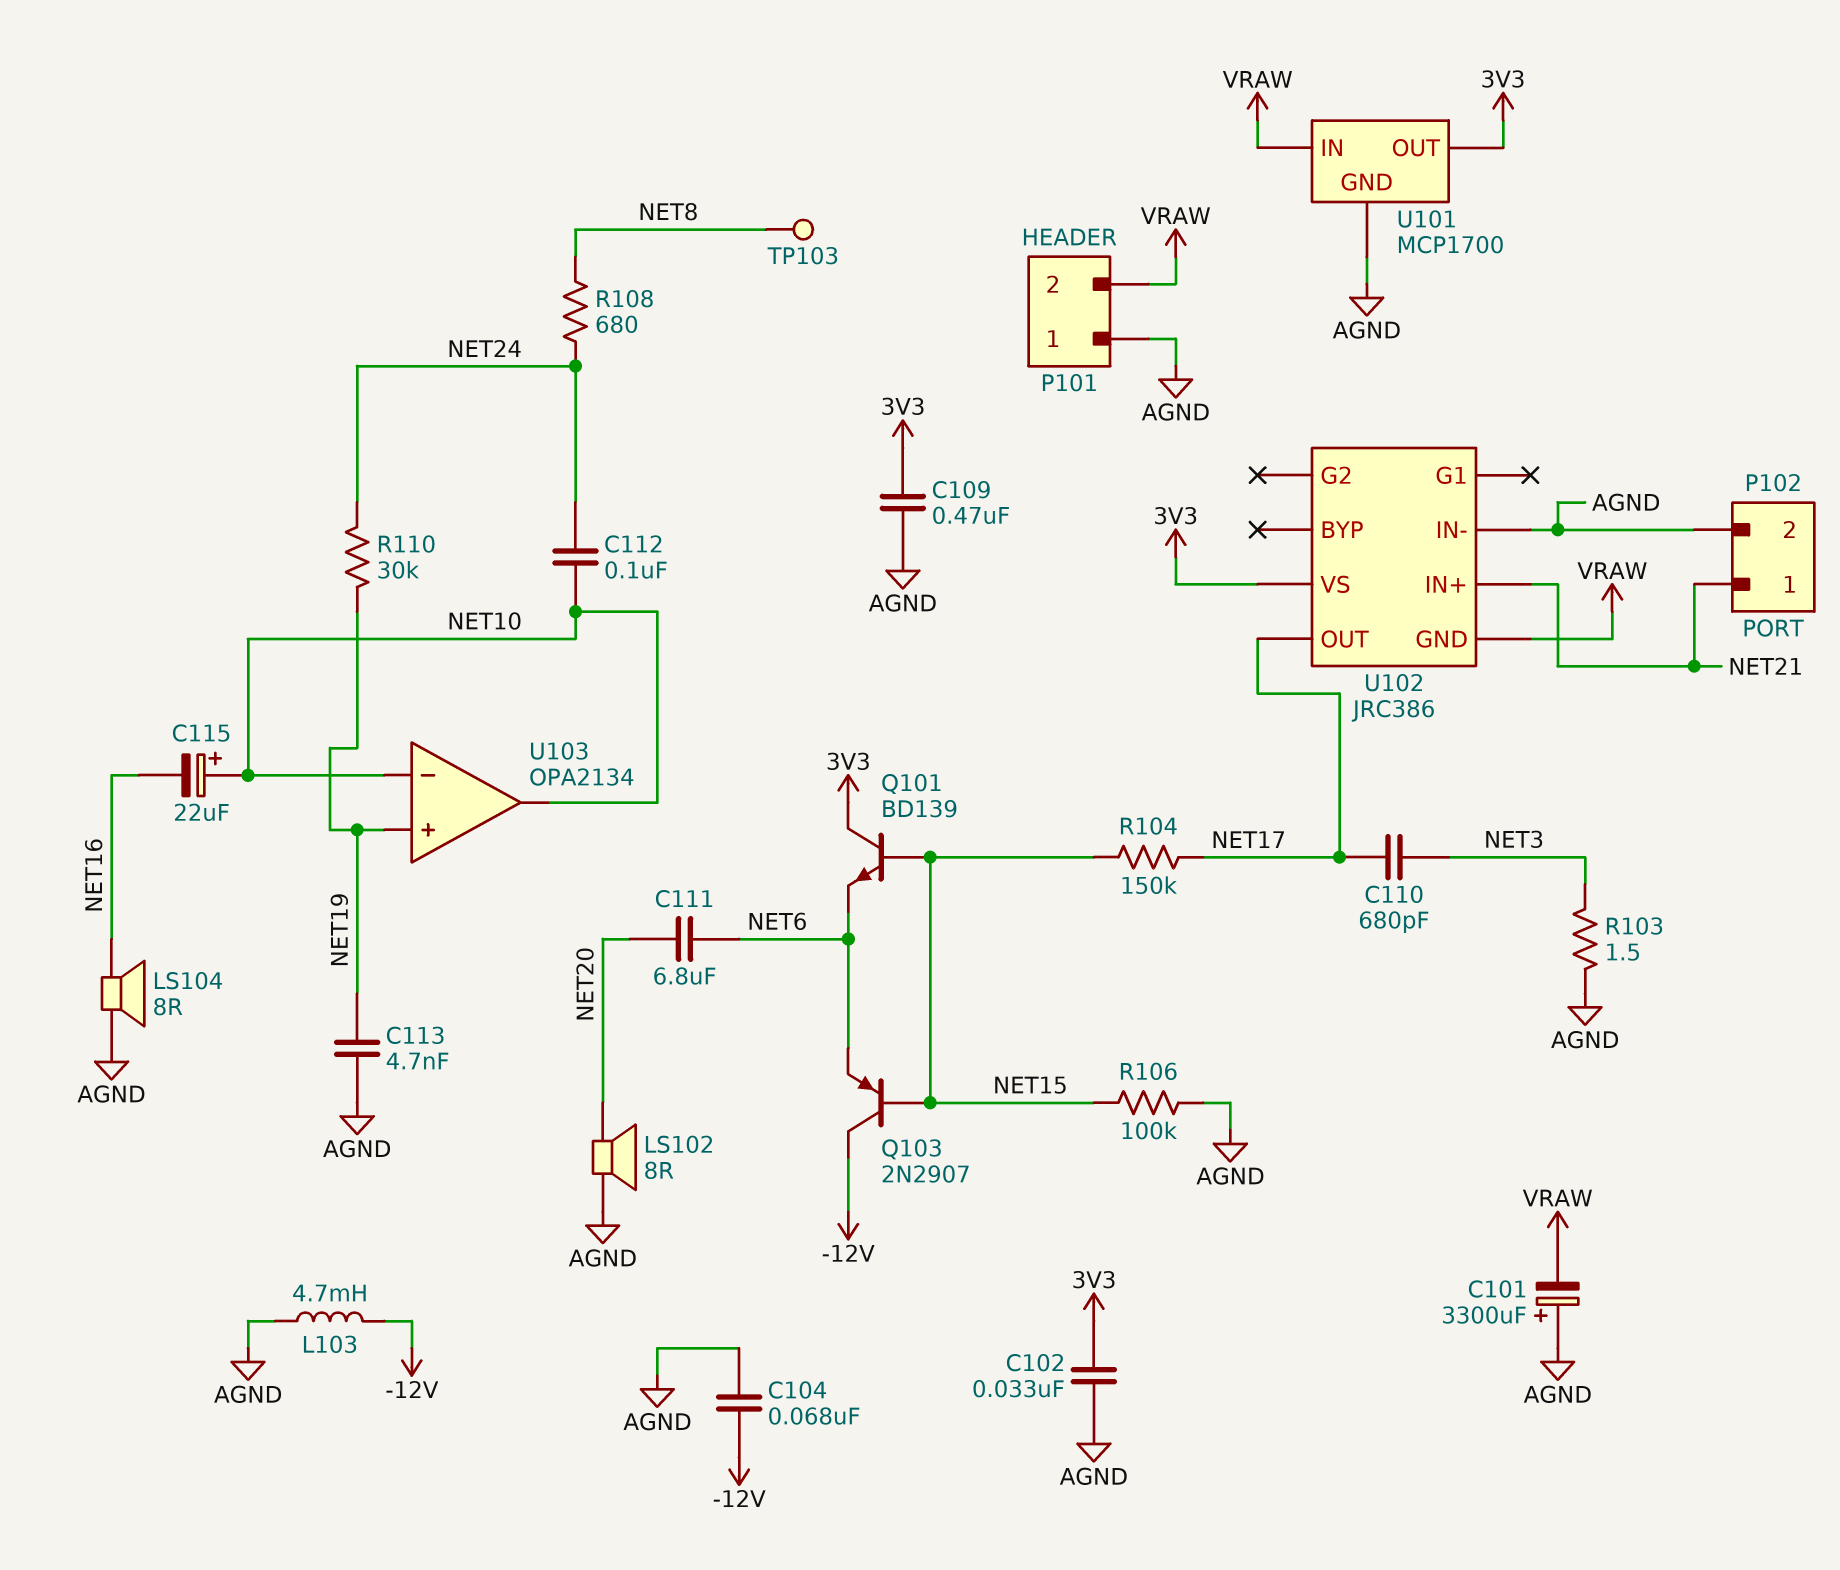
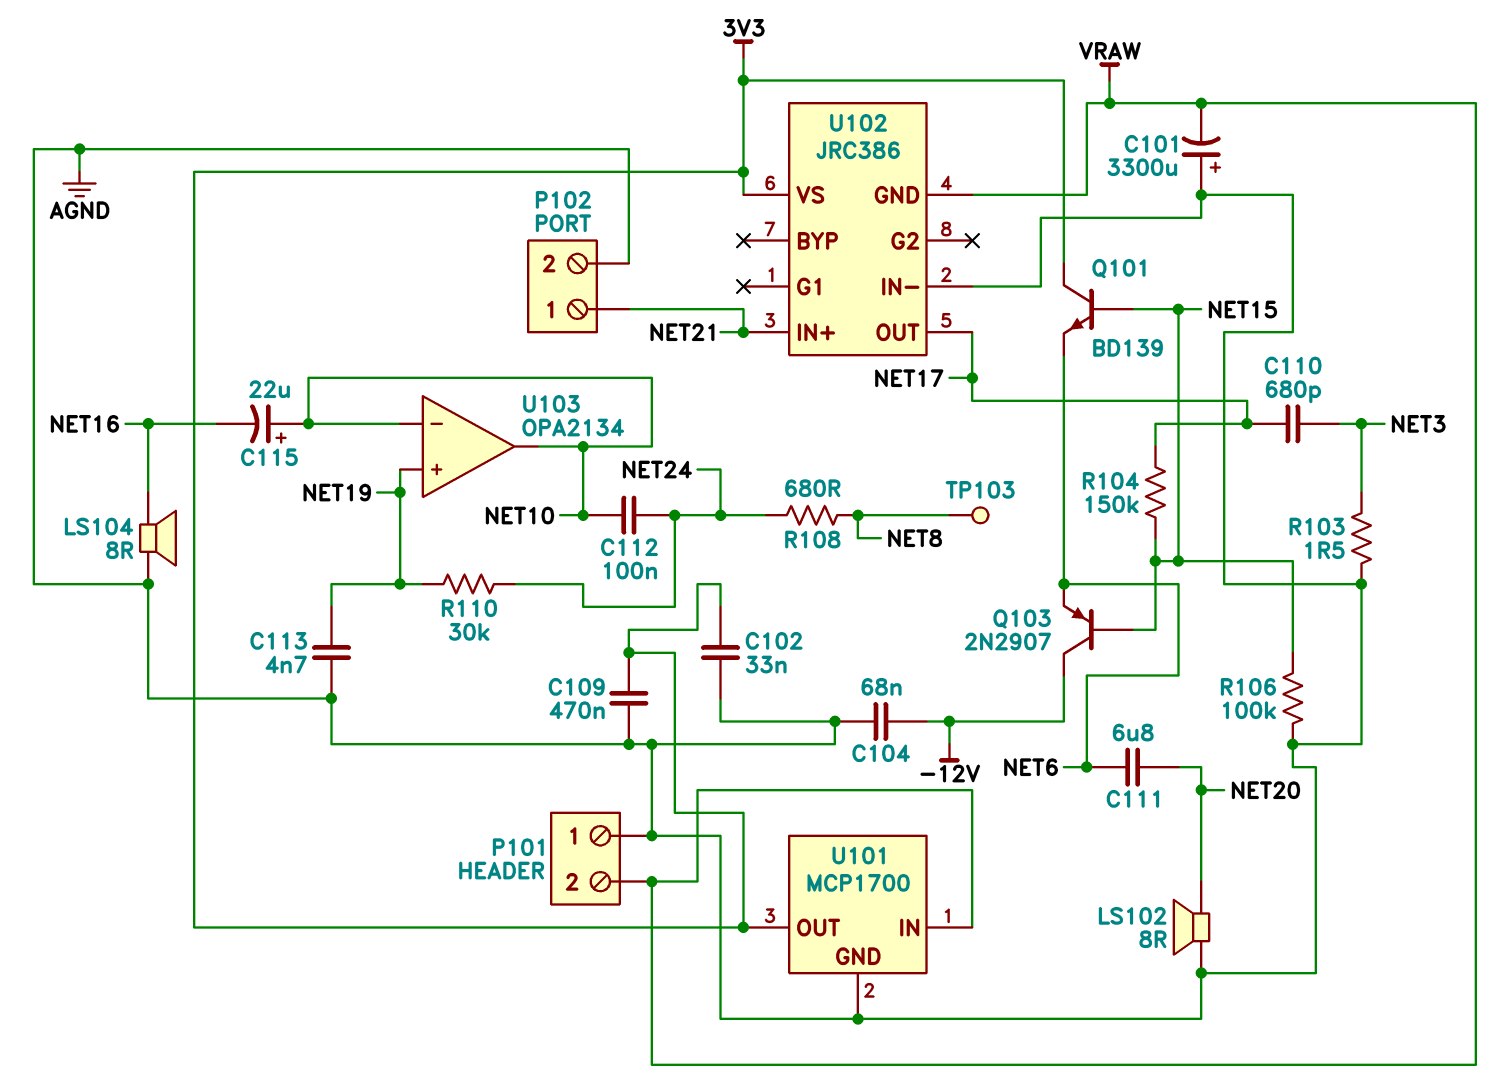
L103: 4.7mH (-12V, AGND) -> none

